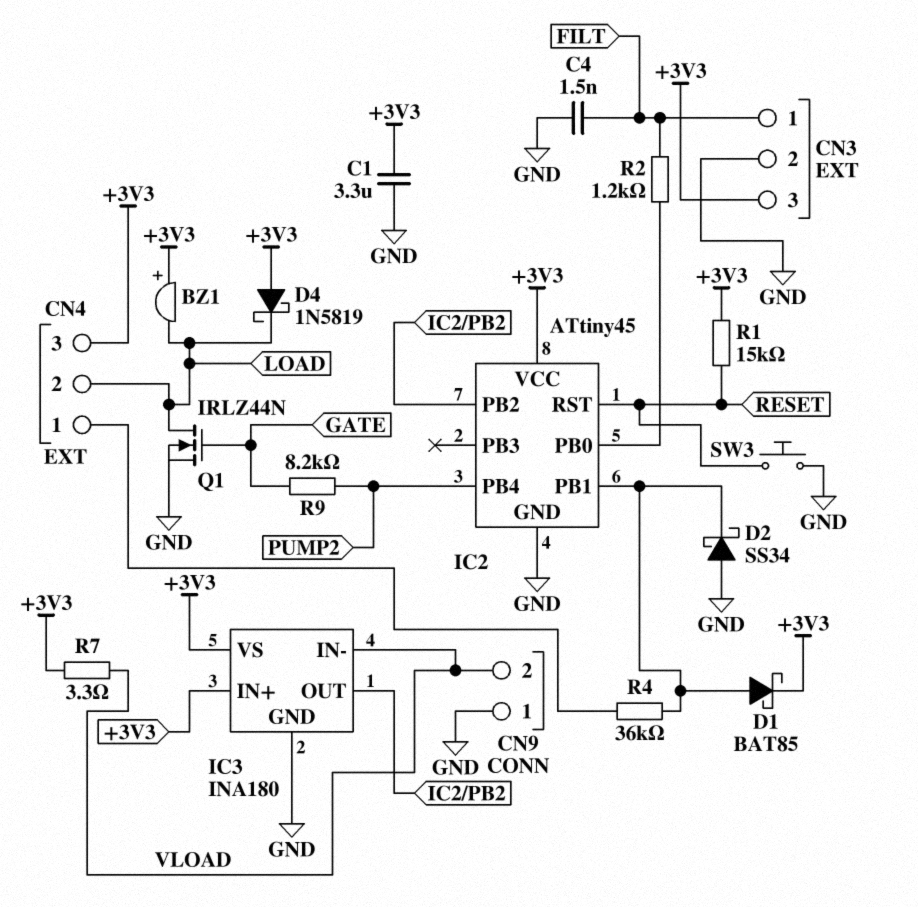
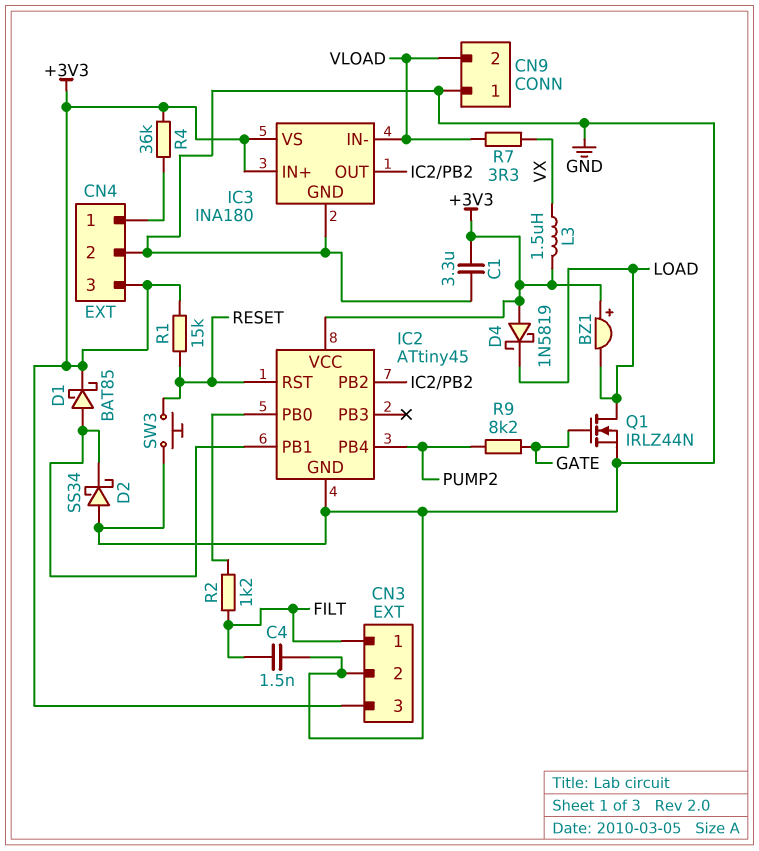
CN4 pin 2: LOAD -> GND
L3: none -> 1.5uH (+3V3, VX)
R4: 36k (CN4/1, IC2/PB1) -> 36k (+3V3, CN4/1)
R7: 3.3 (+3V3, VLOAD) -> 3.3 (VLOAD, VX)

